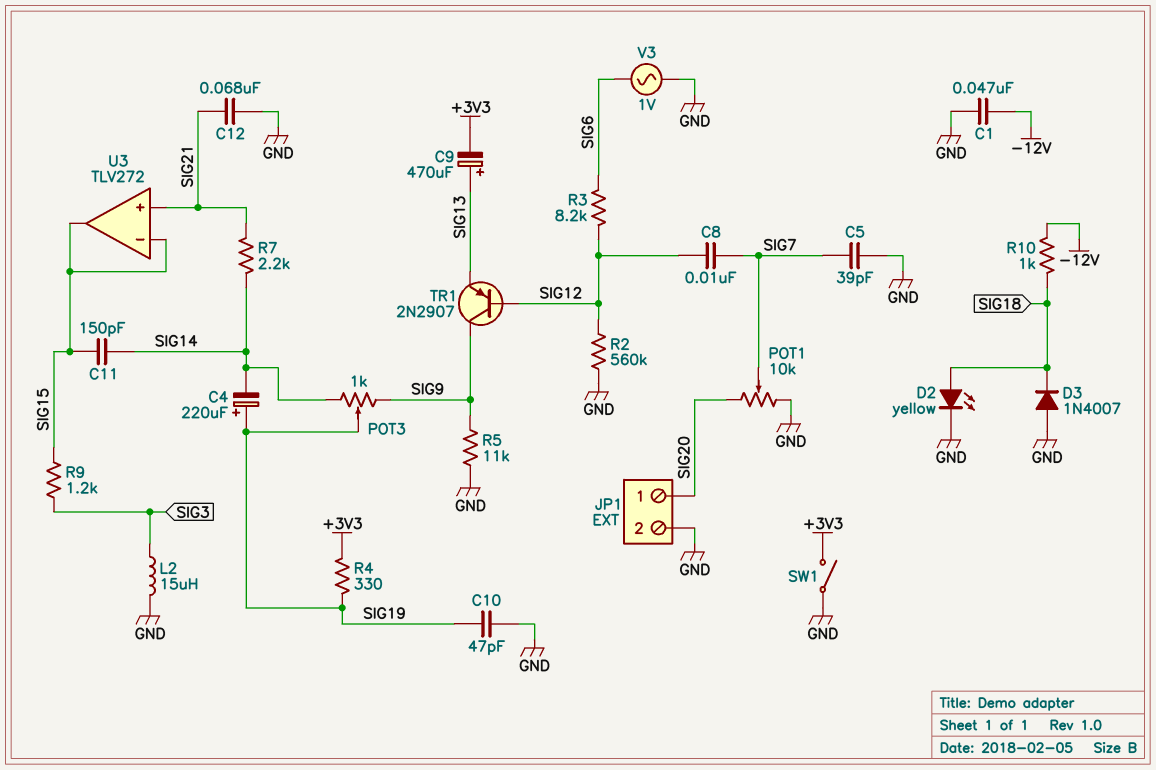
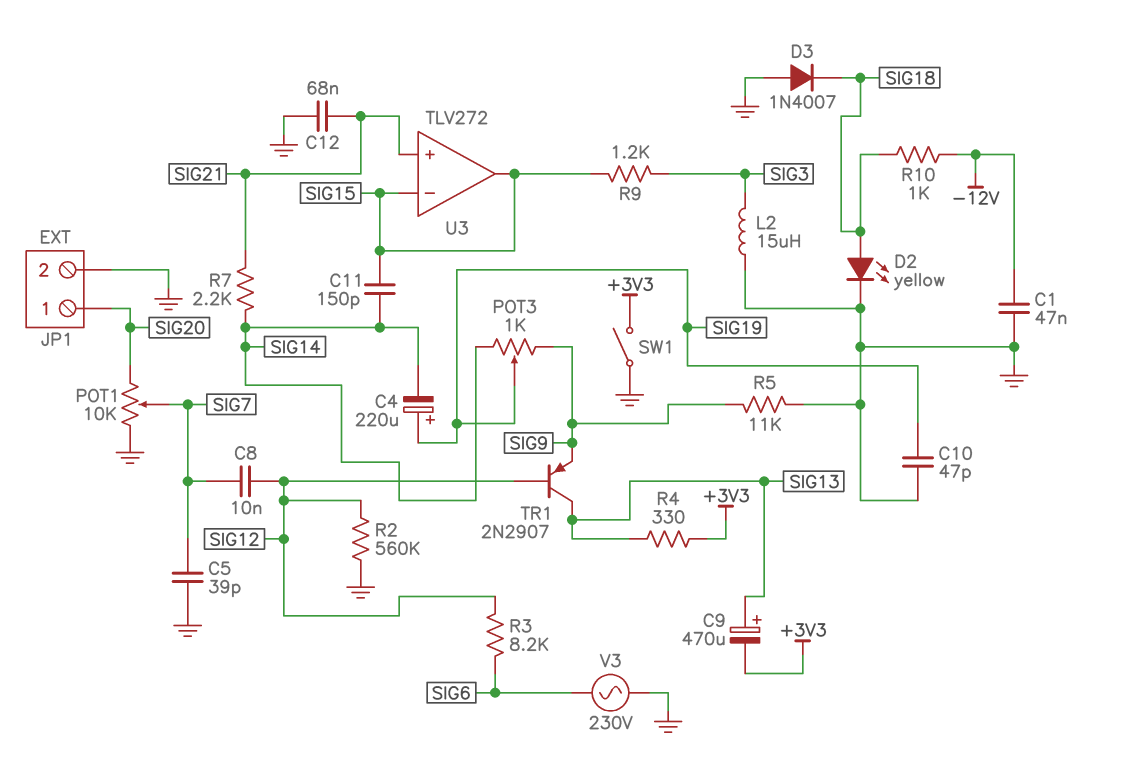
R4: 330 (+3V3, SIG19) -> 330 (+3V3, SIG13)
TR1: PNP 2N2907 (B SIG12, C SIG9, E SIG13) -> PNP 2N2907 (B SIG12, C SIG13, E SIG9)
V3: AC 1V (GND, SIG6) -> AC 230V (GND, SIG6)

